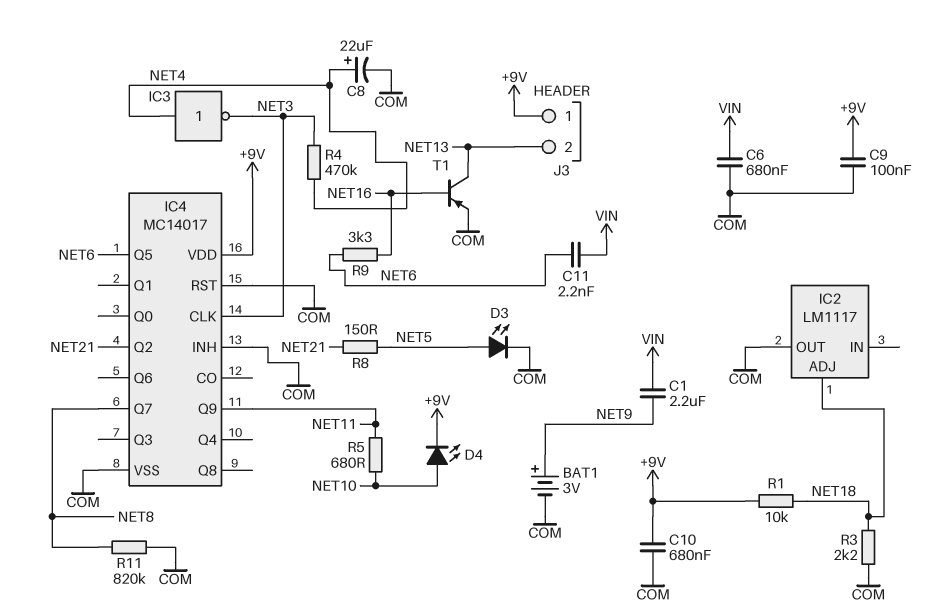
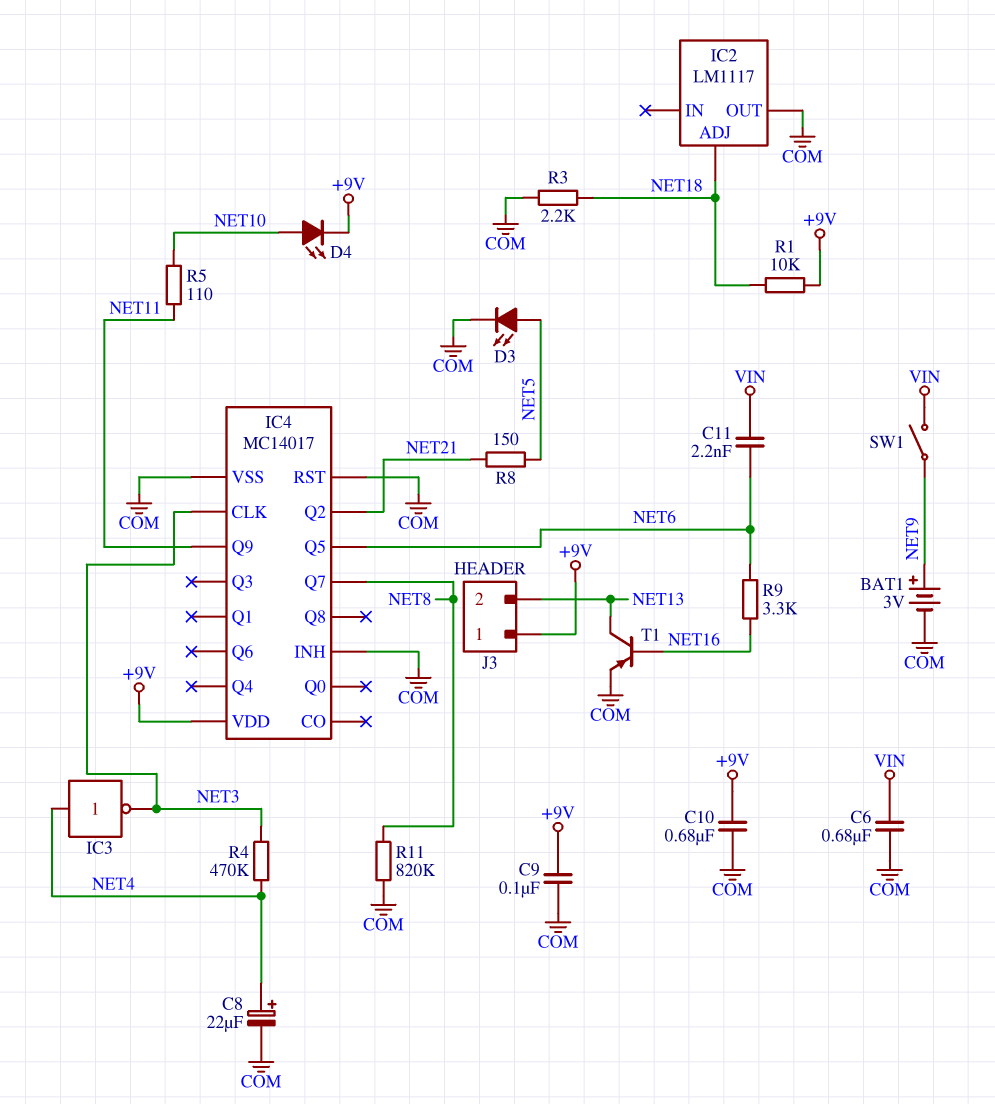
C1: 2.2uF (NET9, VIN) -> none
R5: 680 (NET10, NET11) -> 110 (NET10, NET11)
SW1: none -> switch (NET9, VIN)

